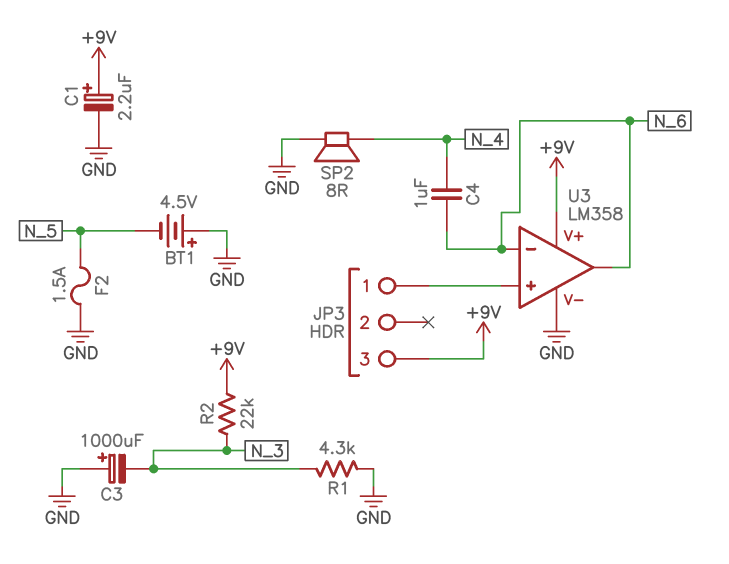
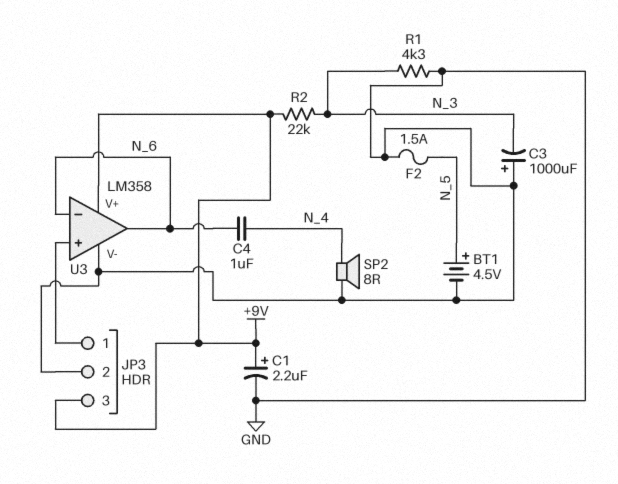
BT1: 4.5V (plus GND, minus N_5) -> 4.5V (plus N_5, minus GND)
JP3 pin 2: none -> GND

